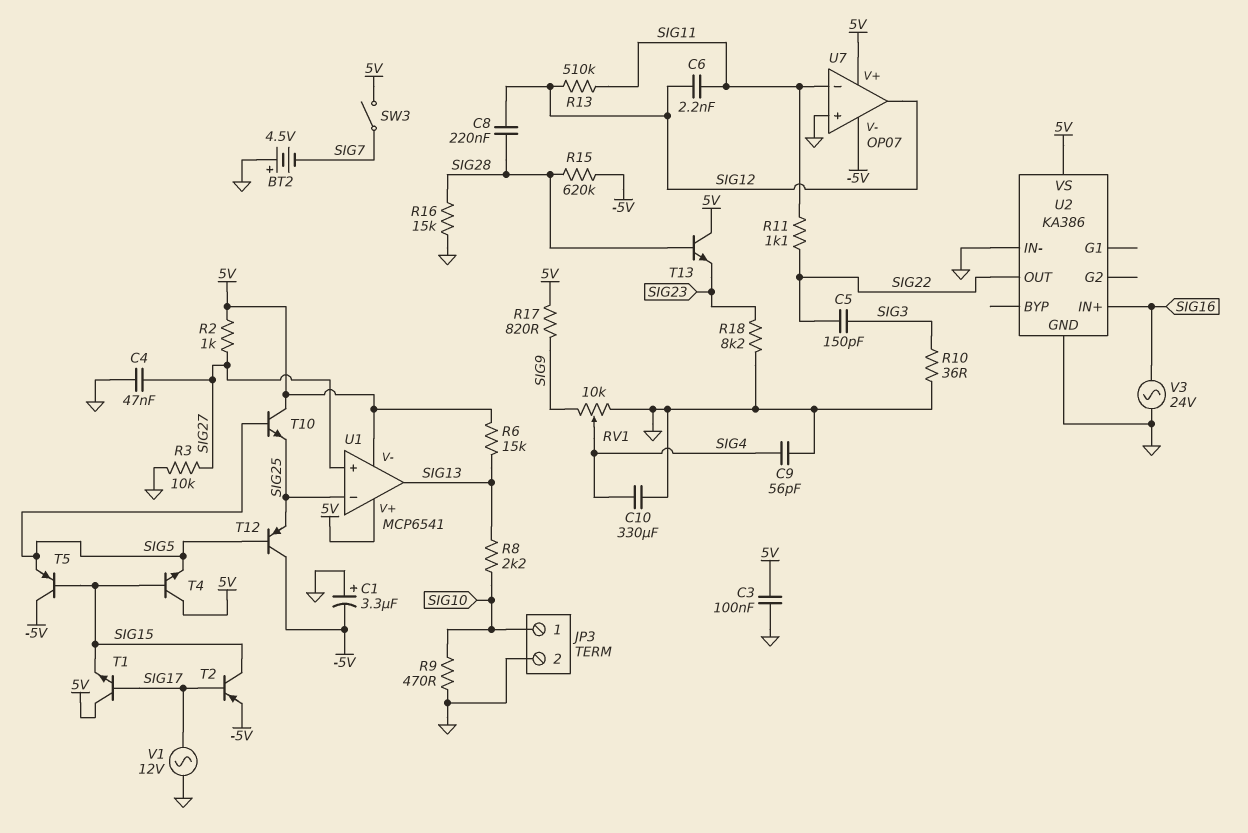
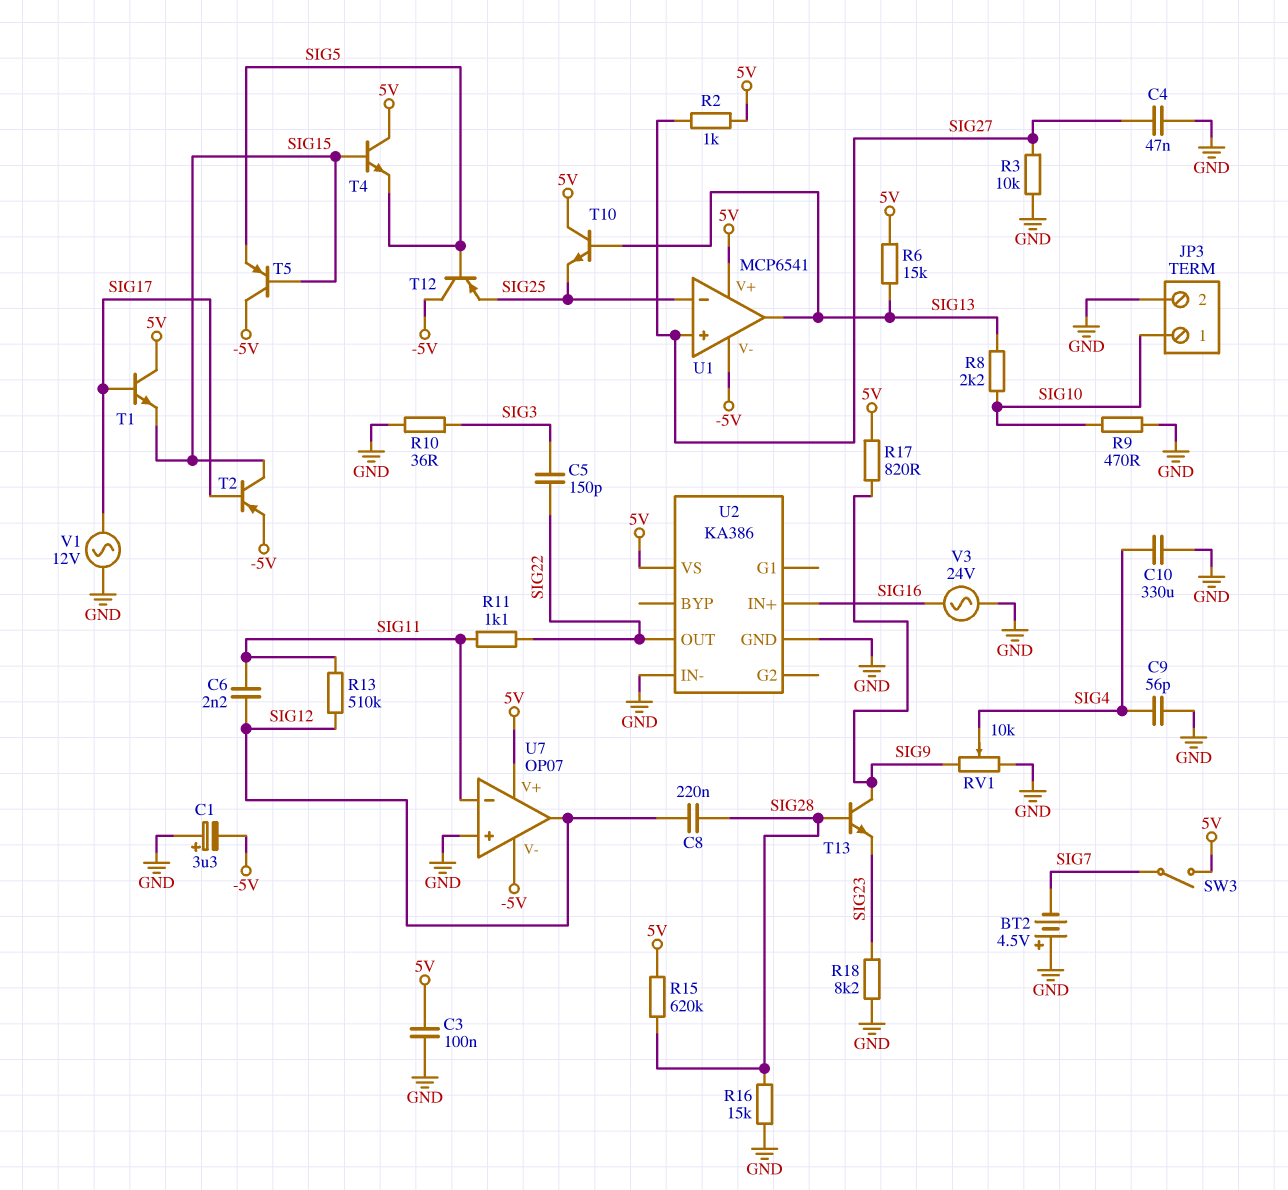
R15: 620k (-5V, SIG28) -> 620k (5V, SIG28)
T10: NPN (B SIG5, C 5V, E SIG25) -> NPN (B SIG13, C 5V, E SIG25)
T13: NPN (B SIG28, C 5V, E SIG23) -> NPN (B SIG28, C SIG9, E SIG23)
U1 pin V-: 5V -> -5V

